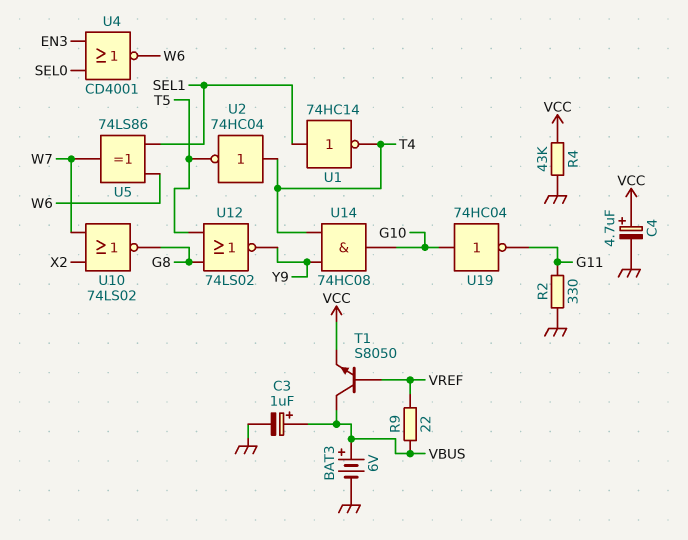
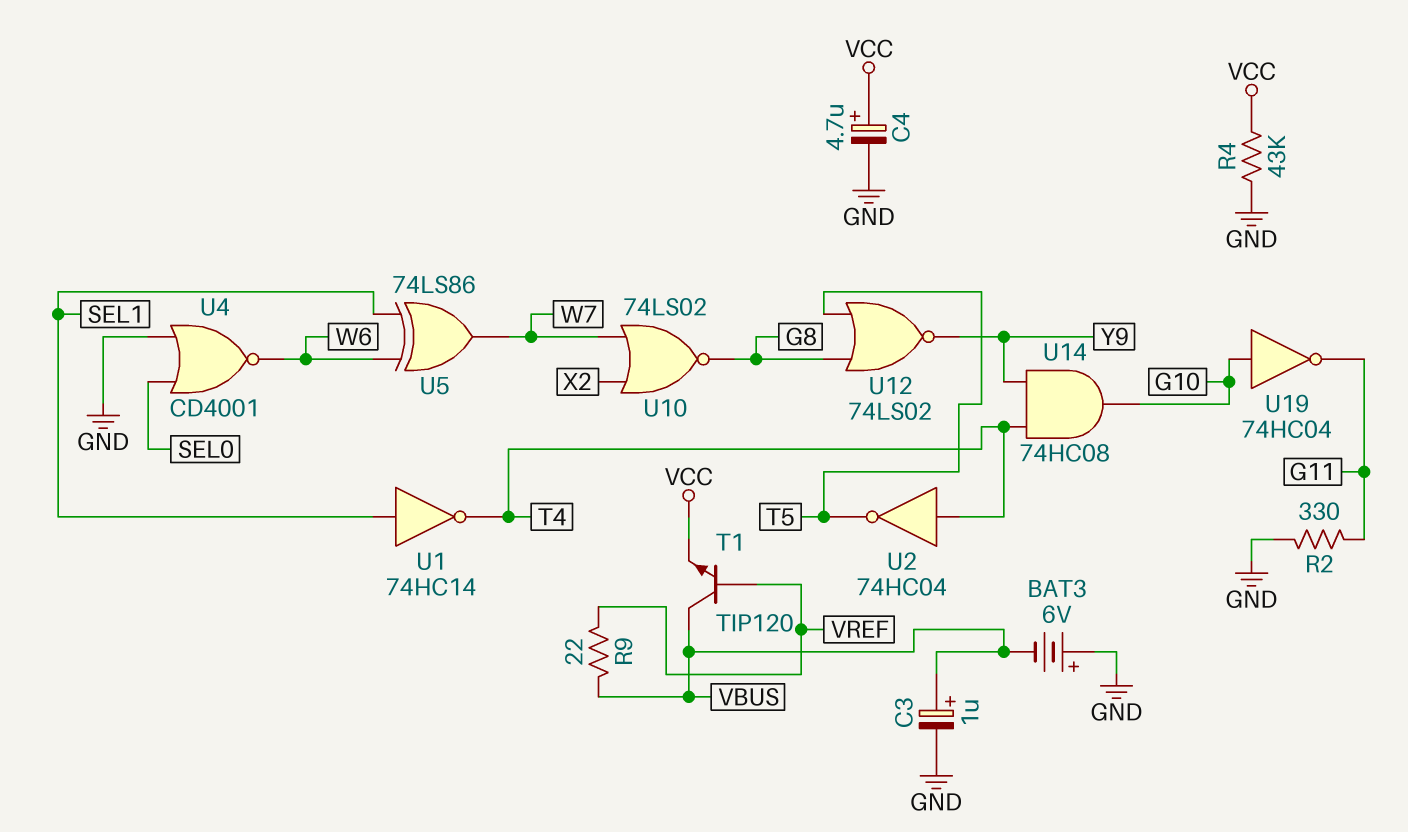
BAT3: 6V (plus VBUS, minus GND) -> 6V (plus GND, minus VBUS)
T1: NPN S8050 (B VREF, C VBUS, E VCC) -> NPN TIP120 (B VREF, C VBUS, E VCC)
U4: NOR CD4001 (in EN3, in SEL0, out W6) -> NOR CD4001 (in GND, in SEL0, out W6)

